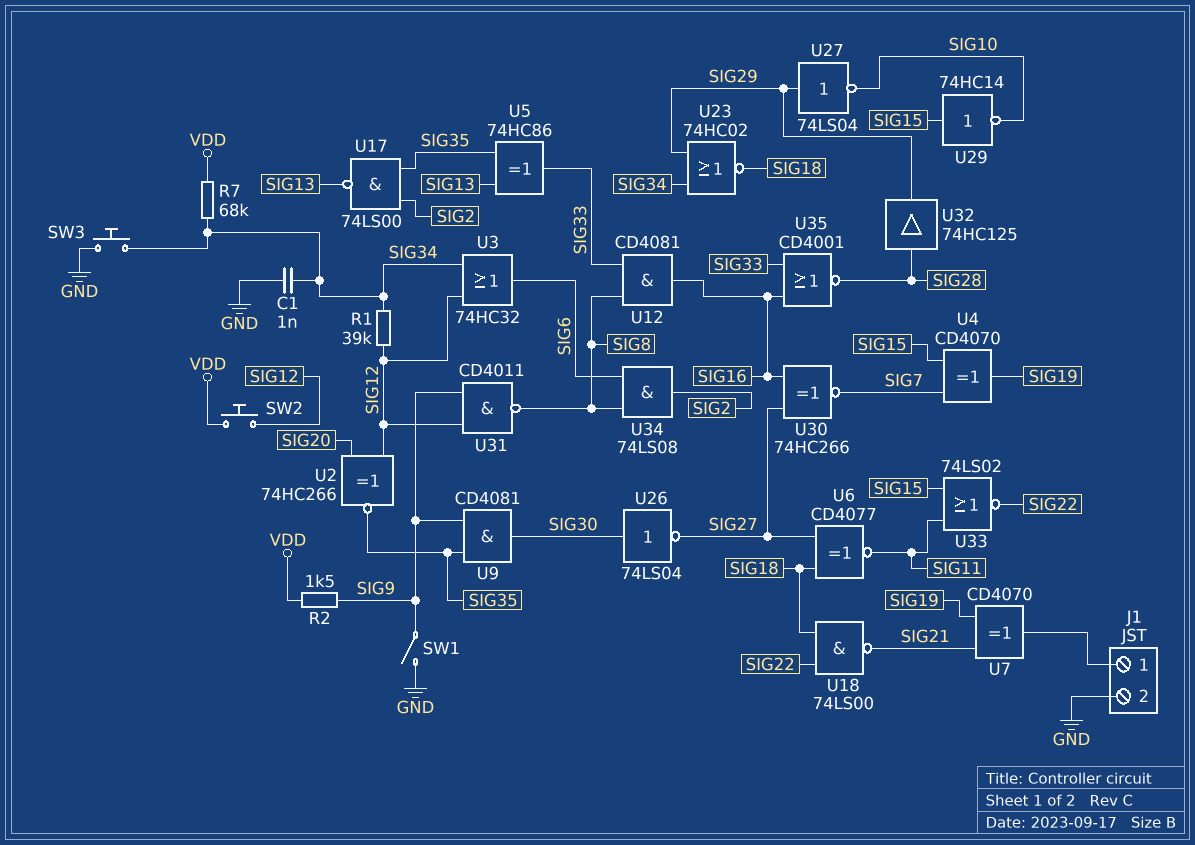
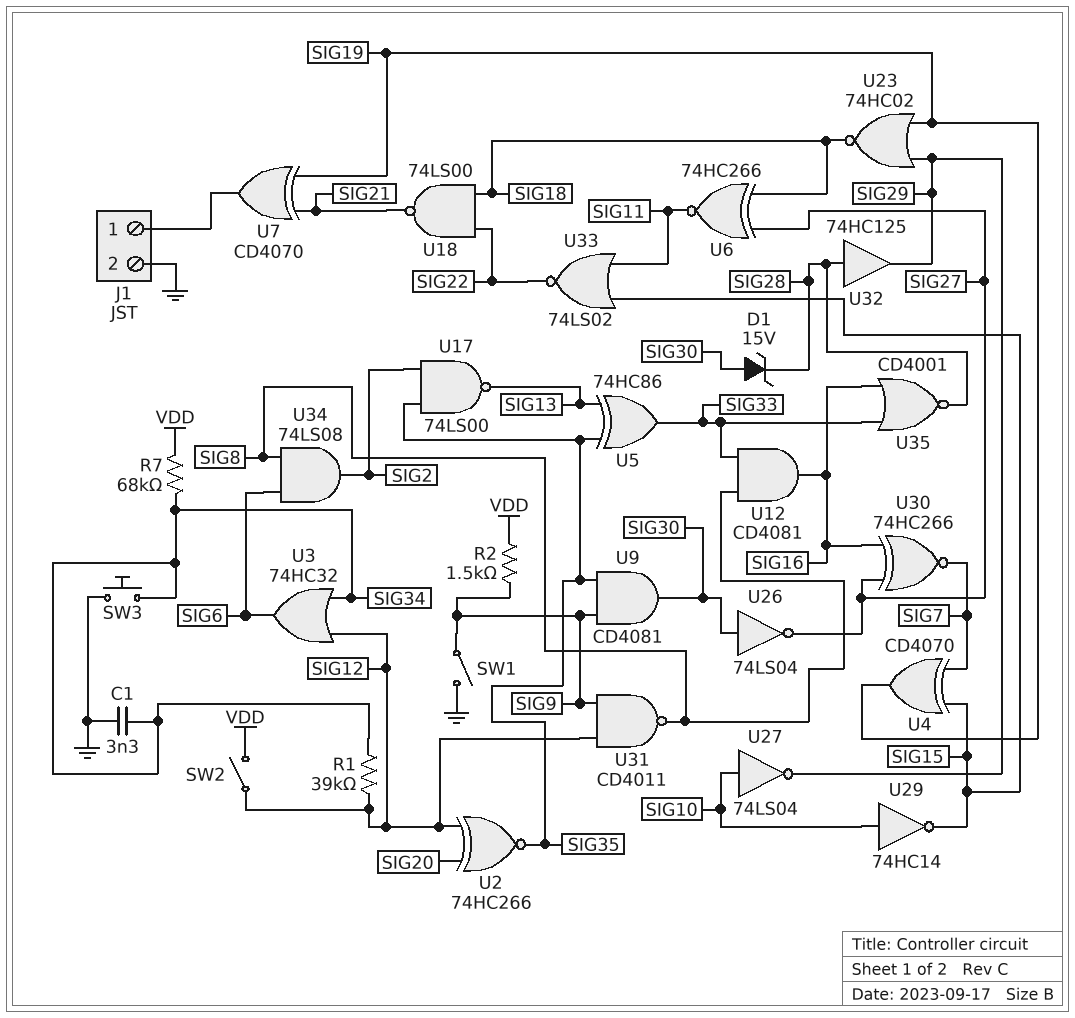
C1: 1nF (GND, SIG34) -> 3.3nF (GND, SIG34)
D1: none -> zener 15V (A SIG30, K SIG28)
SW2: button (SIG12, VDD) -> switch (SIG12, VDD)
U6: XNOR CD4077 (in SIG18, in SIG27, out SIG11) -> XNOR 74HC266 (in SIG18, in SIG27, out SIG11)
U23: NOR 74HC02 (in SIG29, in SIG34, out SIG18) -> NOR 74HC02 (in SIG19, in SIG29, out SIG18)
U27: NOT 74LS04 (in SIG29, out SIG10) -> NOT 74LS04 (in SIG10, out SIG29)
U29: NOT 74HC14 (in SIG15, out SIG10) -> NOT 74HC14 (in SIG10, out SIG15)

